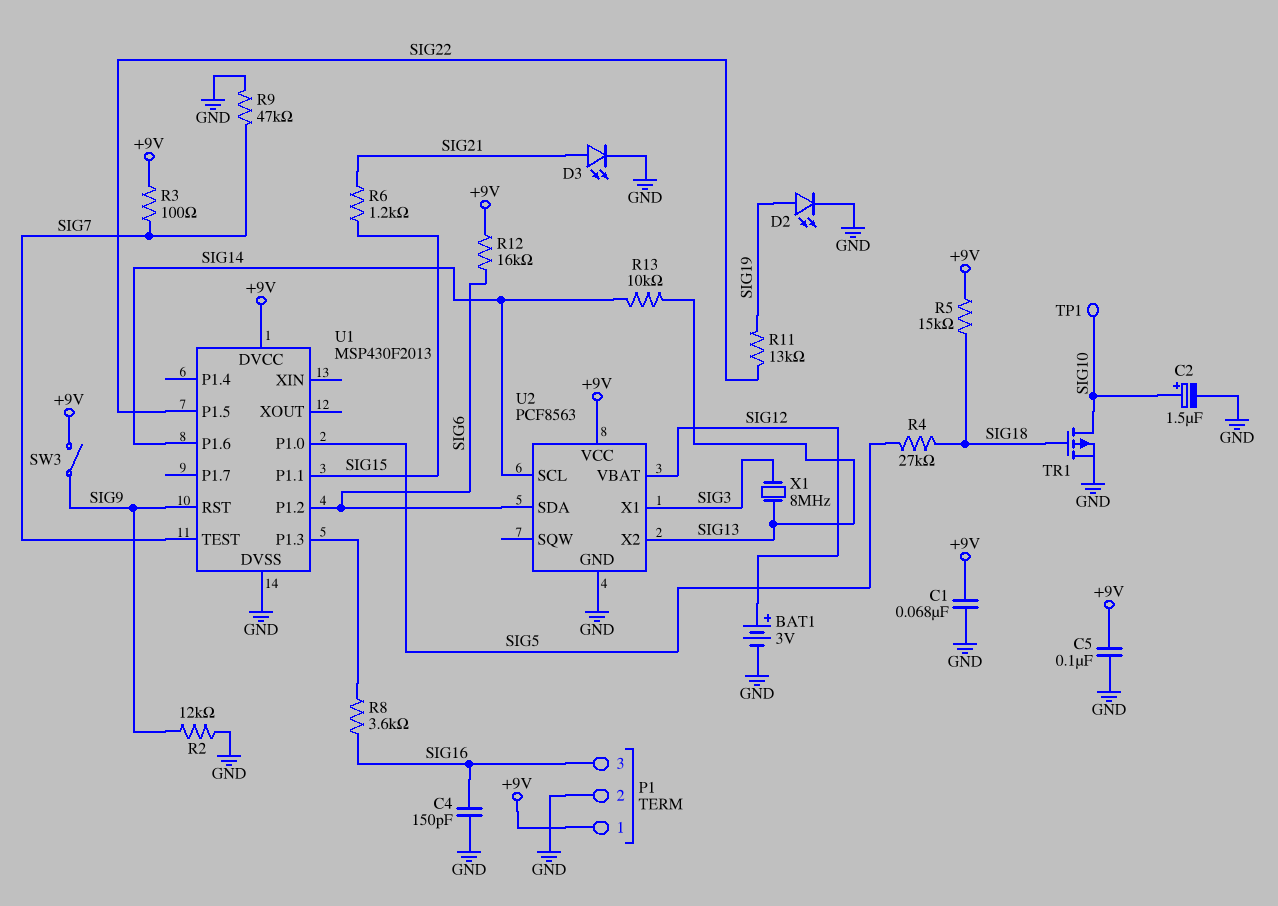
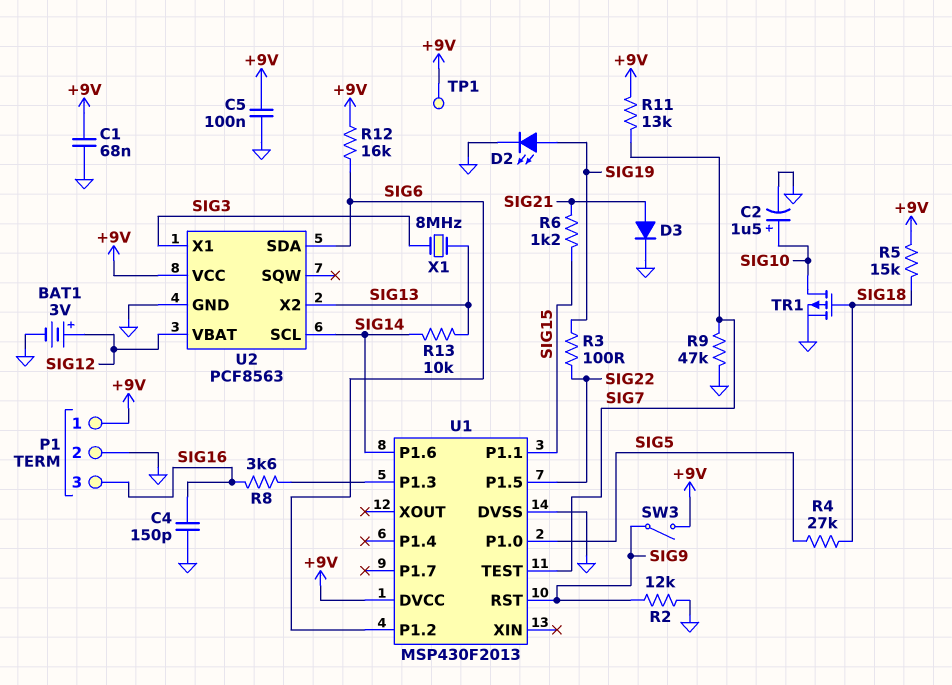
D3: LED (A SIG21, K GND) -> diode (A SIG21, K GND)
R3: 100 (+9V, SIG7) -> 100 (SIG19, SIG22)
R11: 13k (SIG19, SIG22) -> 13k (+9V, SIG7)
TP1: test point (SIG10) -> test point (+9V)

